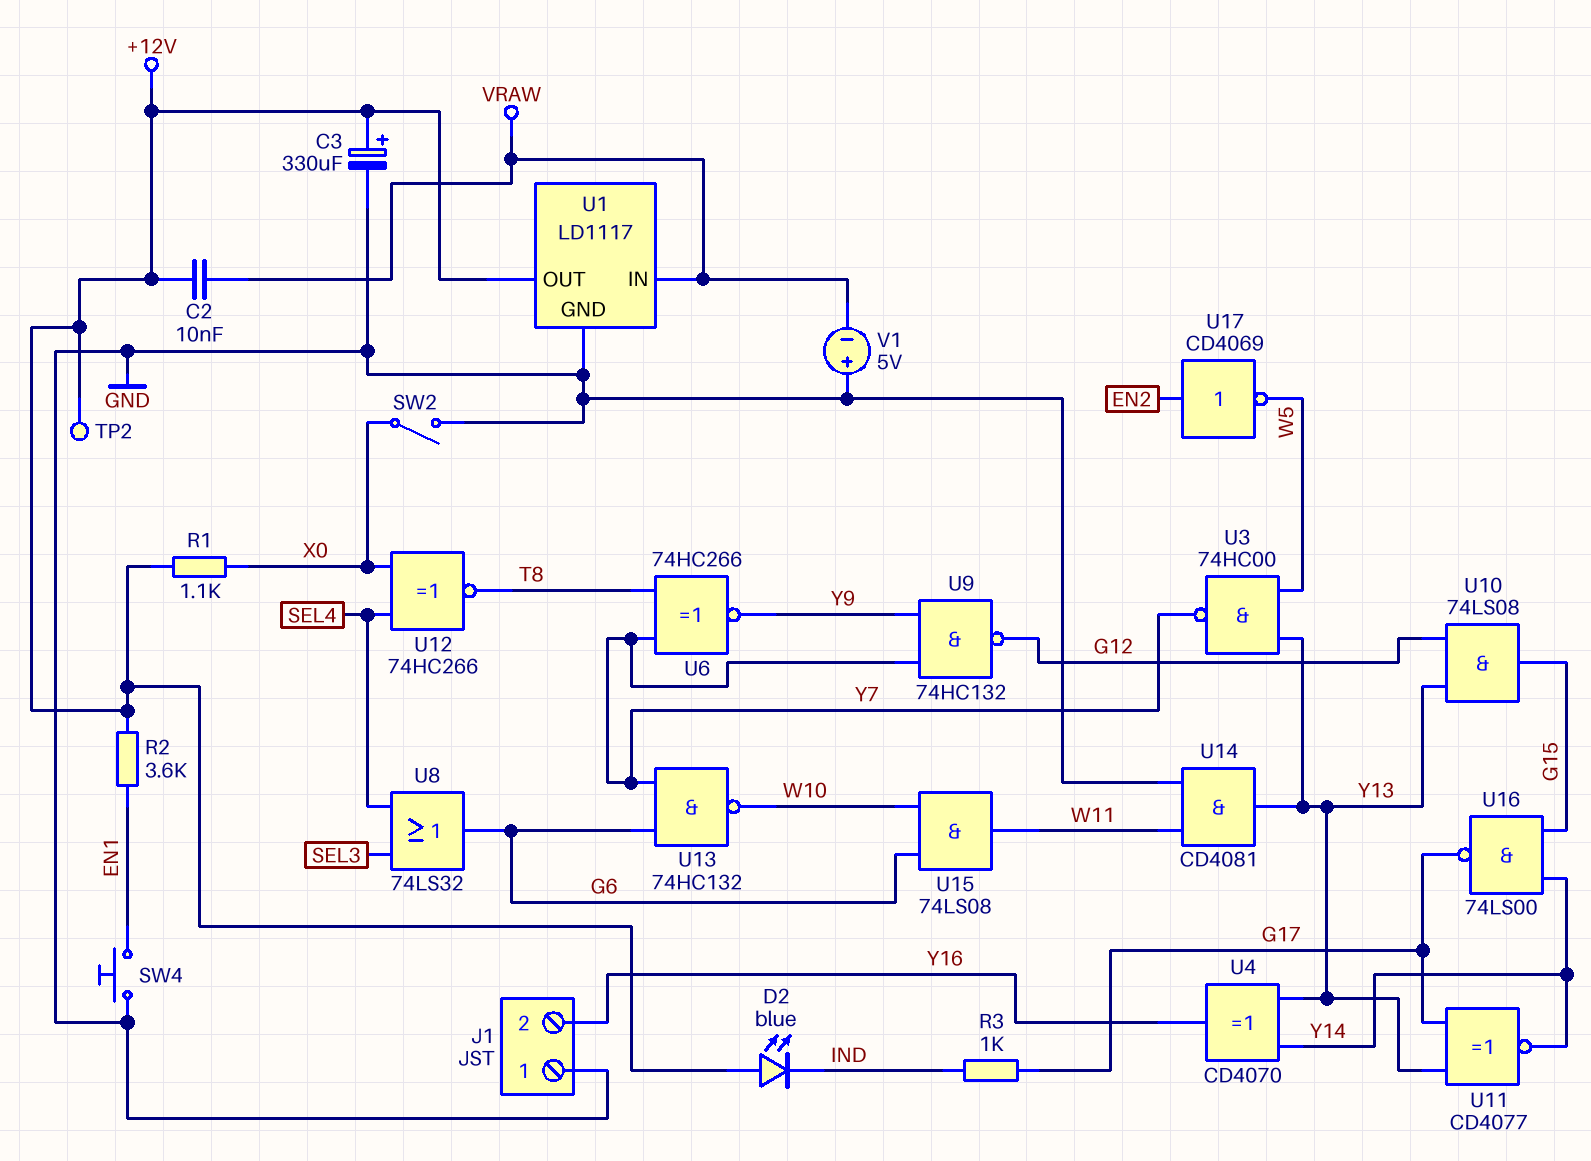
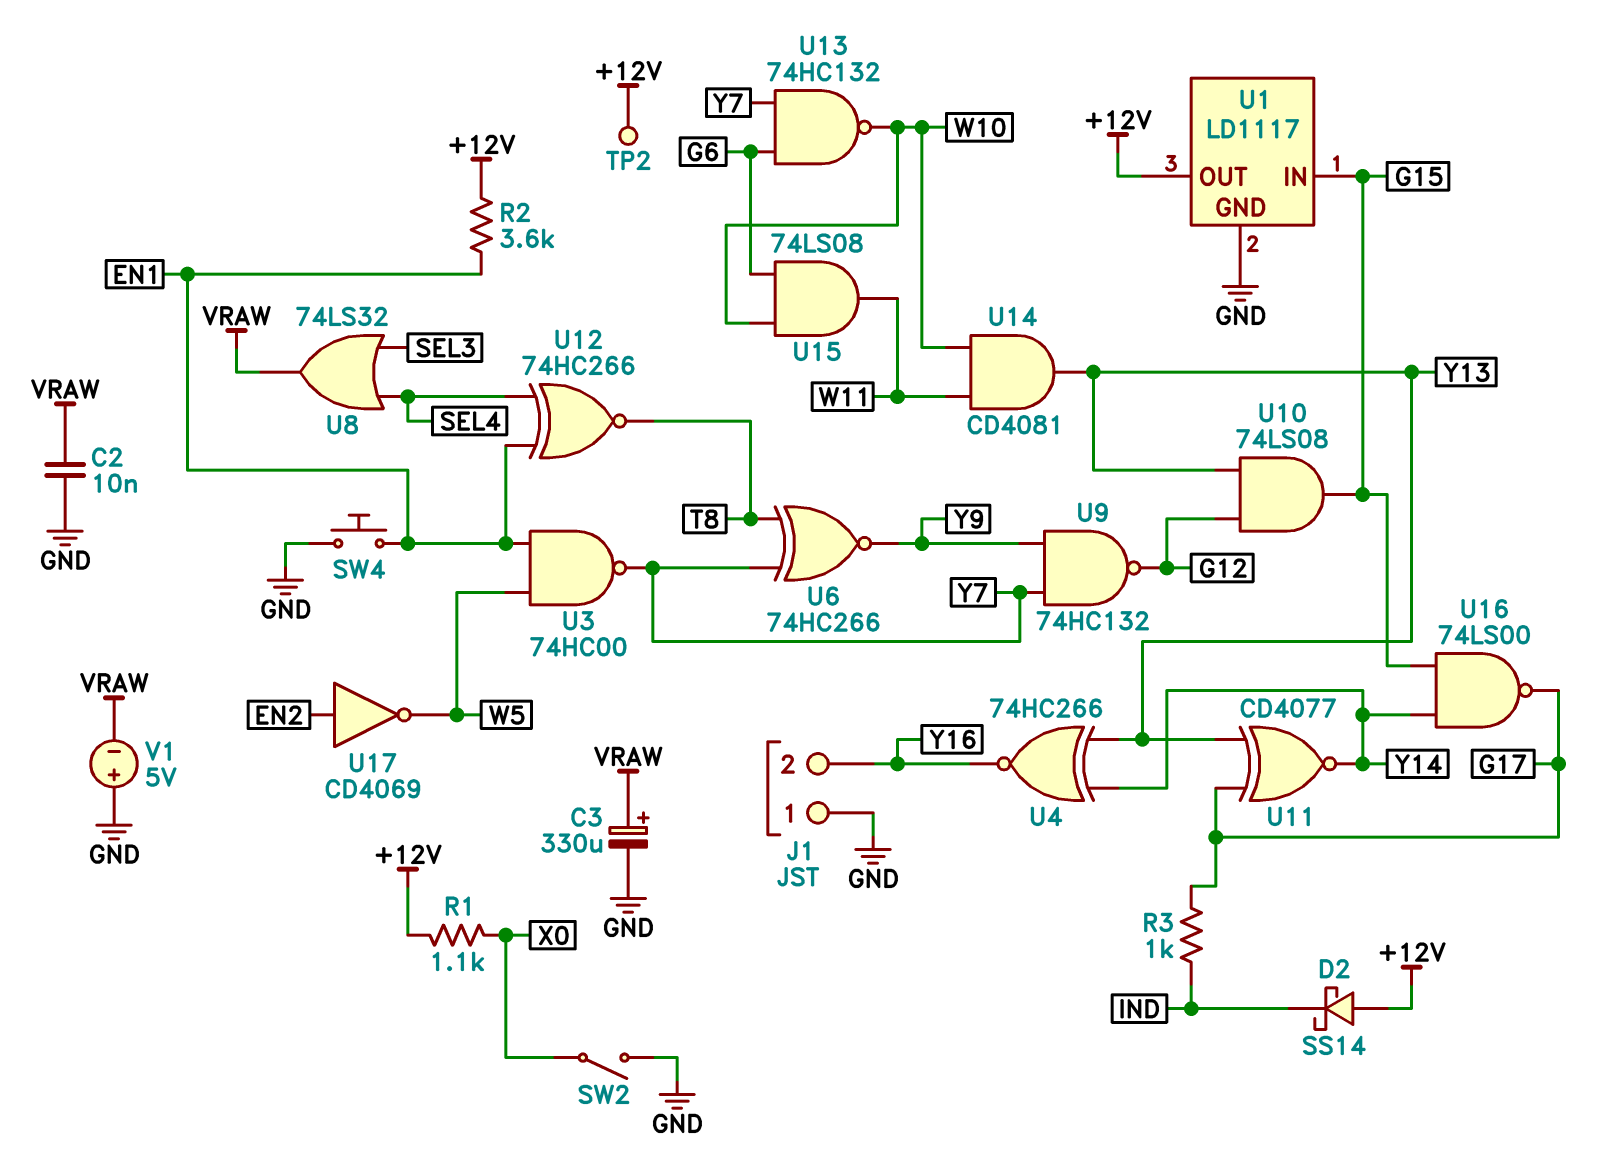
C2: 10nF (+12V, VRAW) -> 10nF (GND, VRAW)
C3: 330uF (plus +12V, minus GND) -> 330uF (plus VRAW, minus GND)
D2: LED blue (A +12V, K IND) -> schottky SS14 (A +12V, K IND)
U1 pin IN: VRAW -> G15
U3: NAND 74HC00 (in W5, in Y13, out Y7) -> NAND 74HC00 (in EN1, in W5, out Y7)
U4: XOR CD4070 (in Y13, in Y14, out Y16) -> XNOR 74HC266 (in Y13, in Y14, out Y16)
U8: OR 74LS32 (in SEL3, in SEL4, out G6) -> OR 74LS32 (in SEL3, in SEL4, out VRAW)
U12: XNOR 74HC266 (in SEL4, in X0, out T8) -> XNOR 74HC266 (in EN1, in SEL4, out T8)
U14: AND CD4081 (in GND, in W11, out Y13) -> AND CD4081 (in W10, in W11, out Y13)

